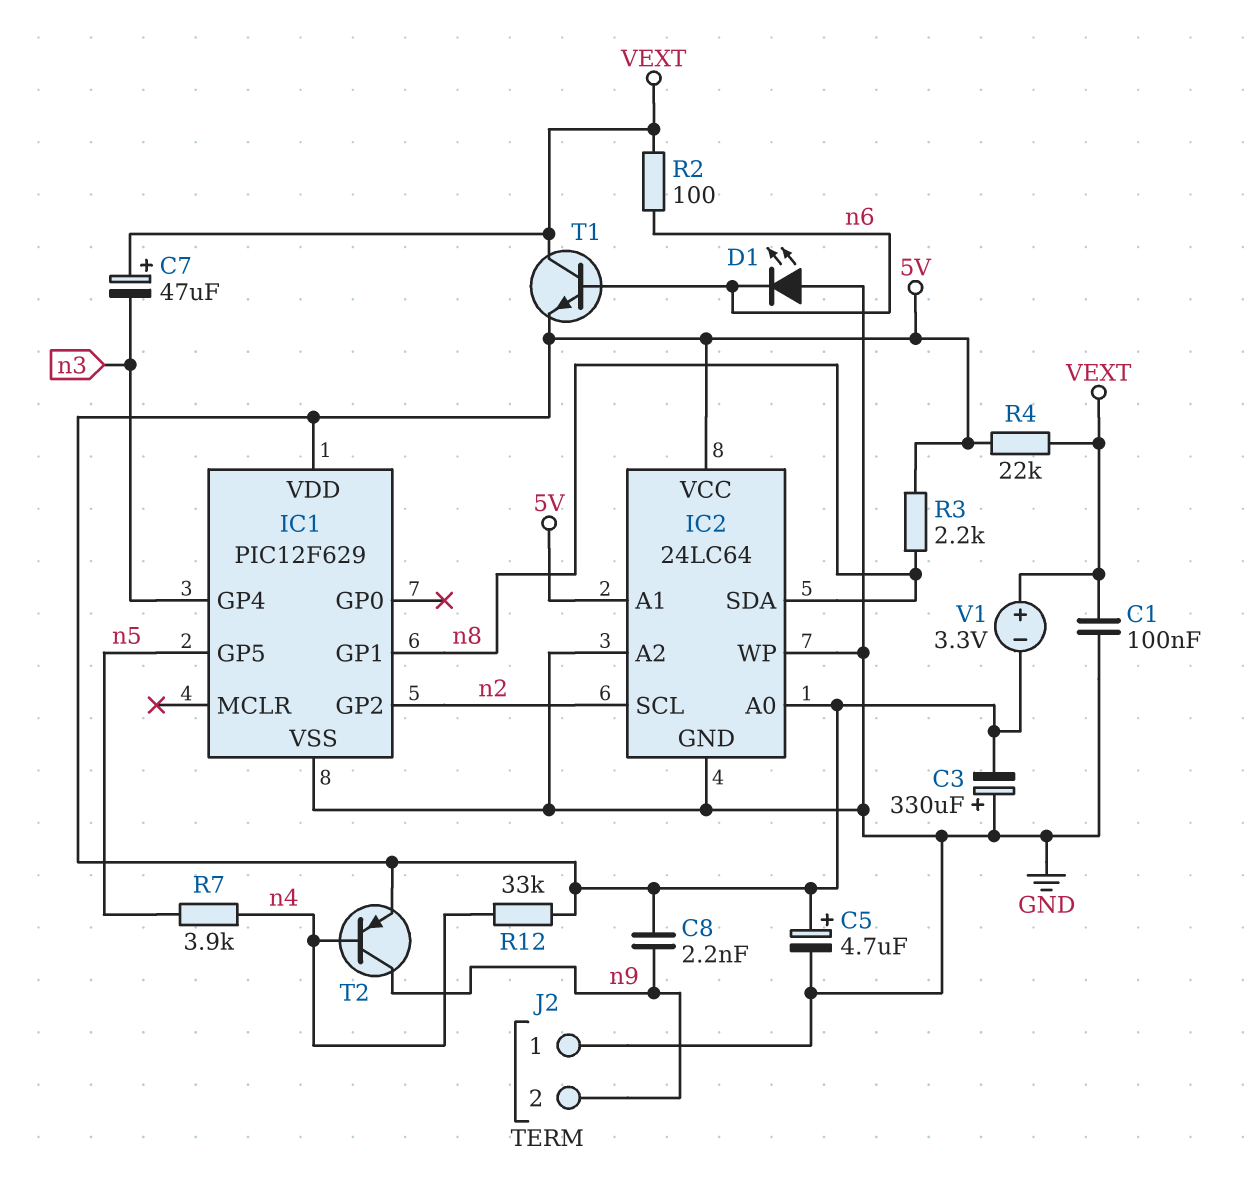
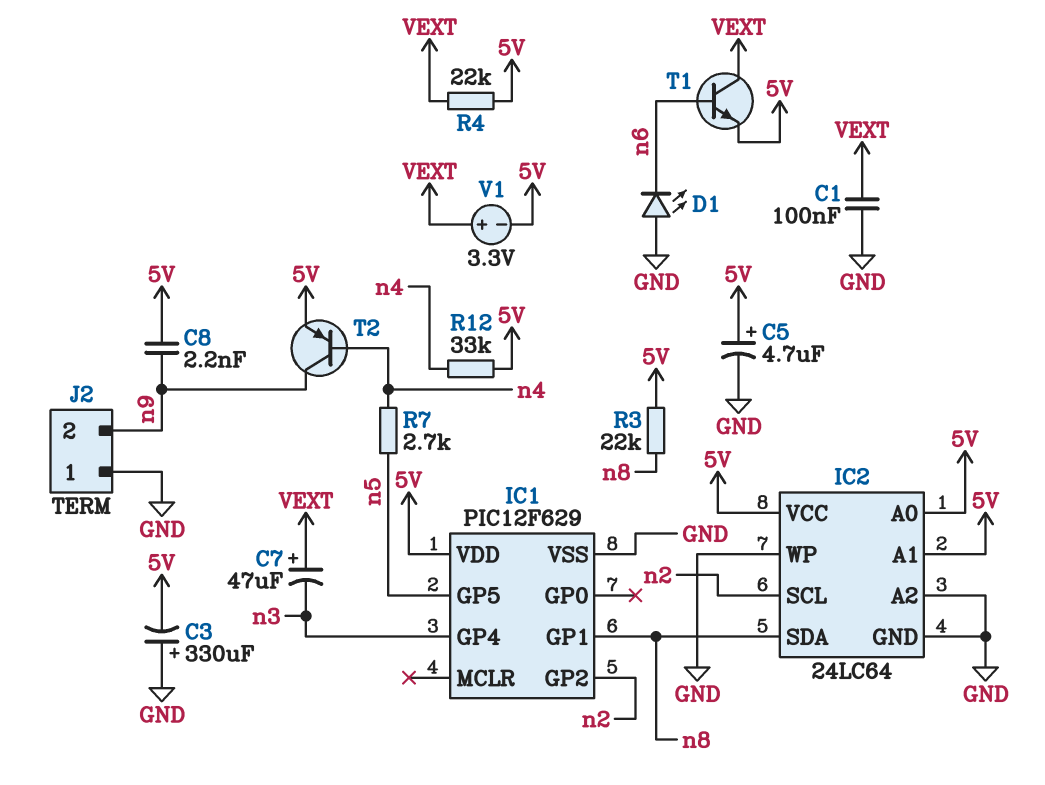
R2: 100 (VEXT, n6) -> none
R3: 2.2k (5V, n8) -> 22k (5V, n8)
R7: 3.9k (n4, n5) -> 2.7k (n4, n5)

